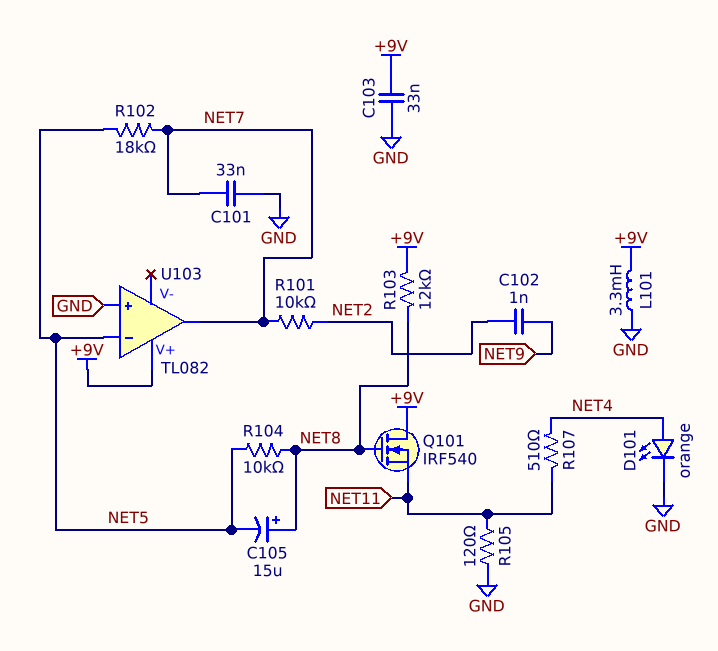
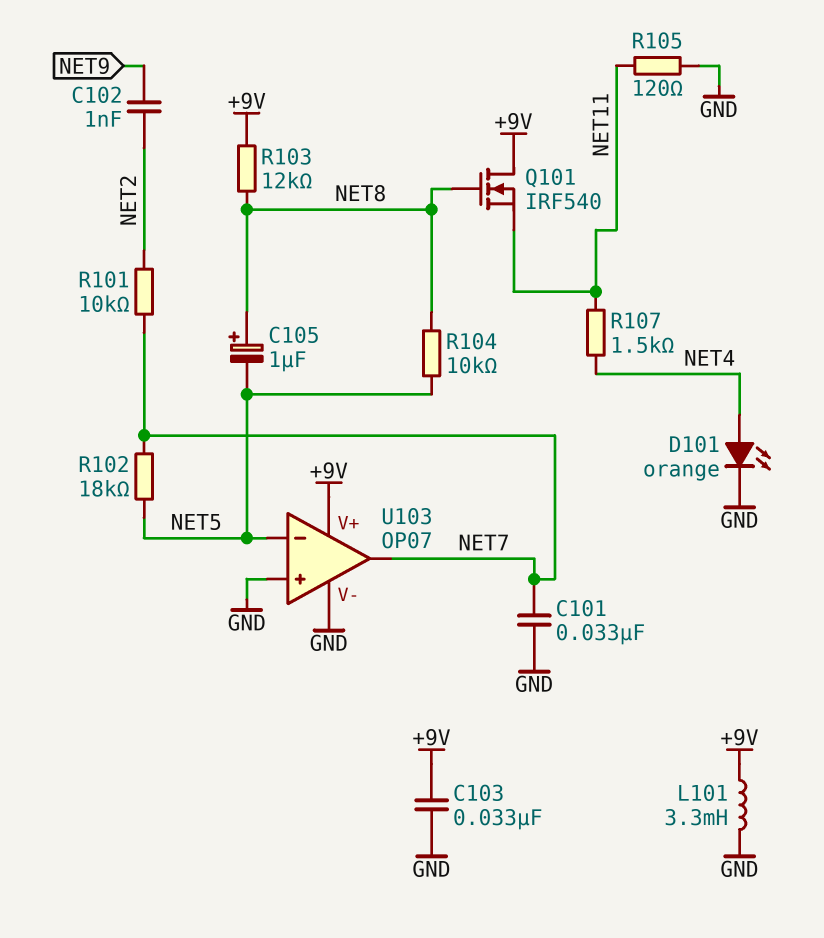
C105: 15uF (plus NET8, minus NET5) -> 1uF (plus NET8, minus NET5)
R107: 510 (NET4, NET11) -> 1.5k (NET4, NET11)
U103: TL082 -> OP07
U103 pin V-: none -> GND

